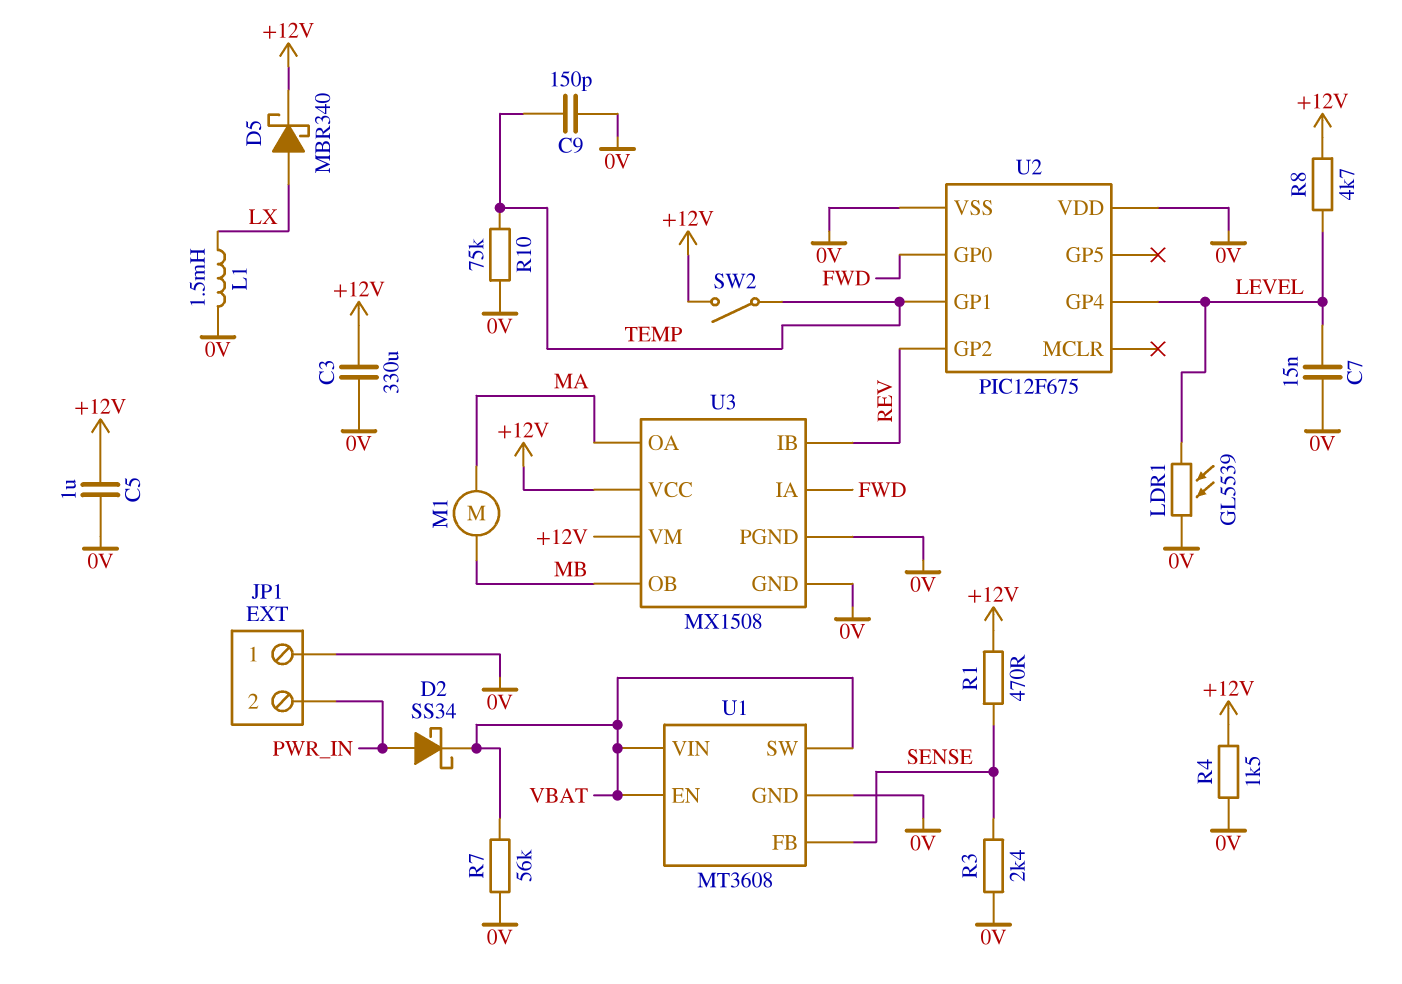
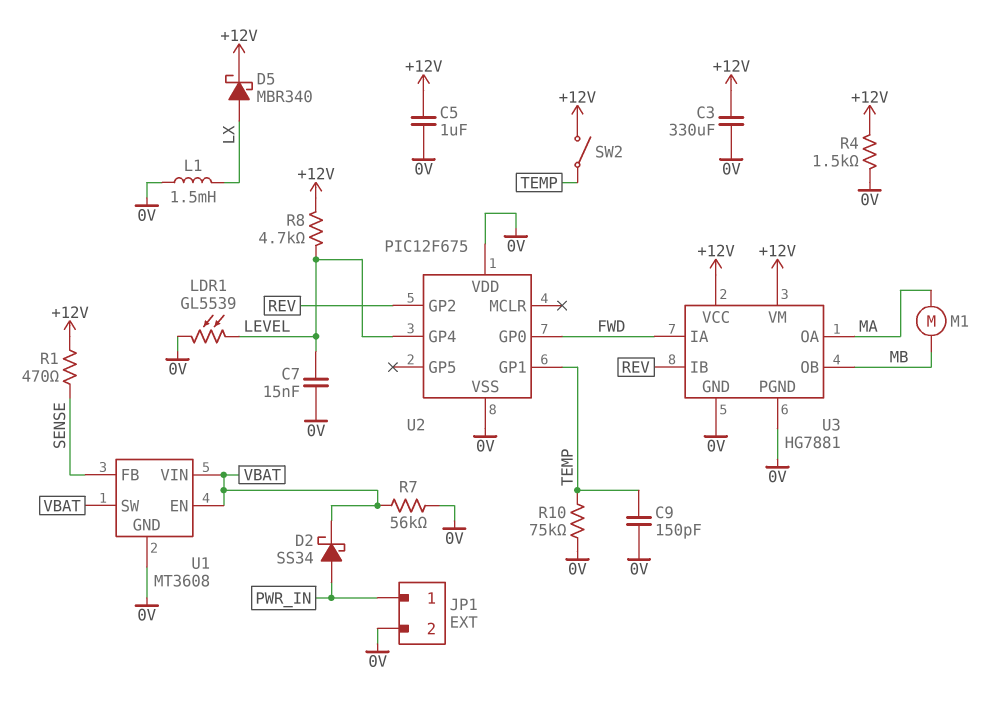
JP1 pin 1: 0V -> PWR_IN
JP1 pin 2: PWR_IN -> 0V
R3: 2.4k (0V, SENSE) -> none
U3: MX1508 -> HG7881

